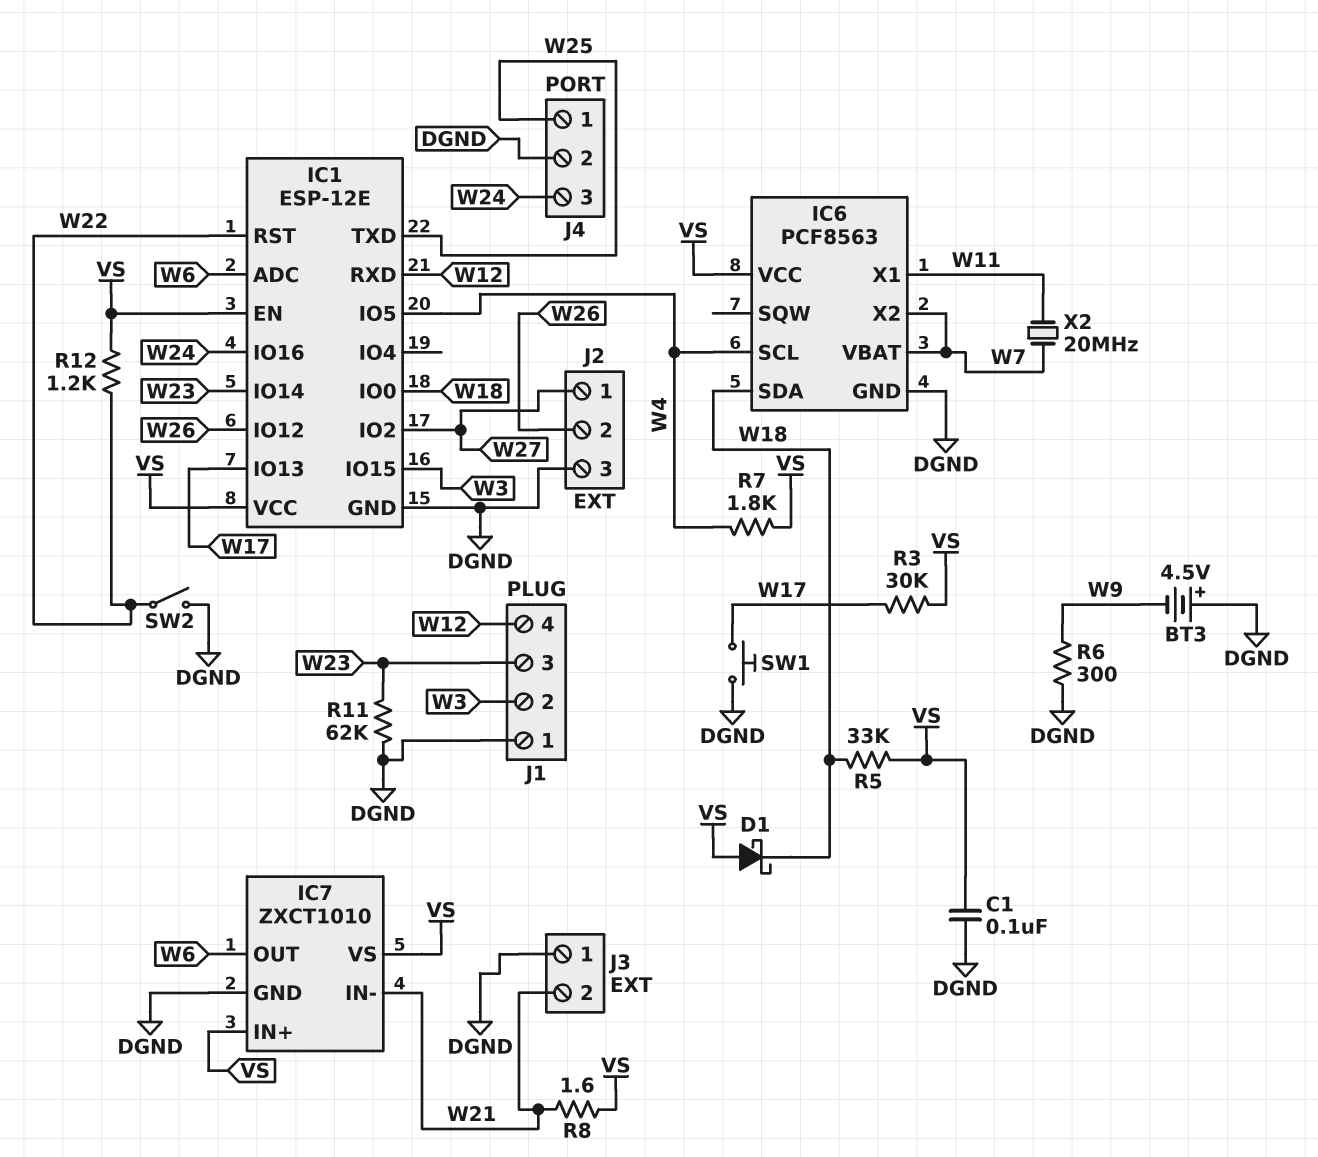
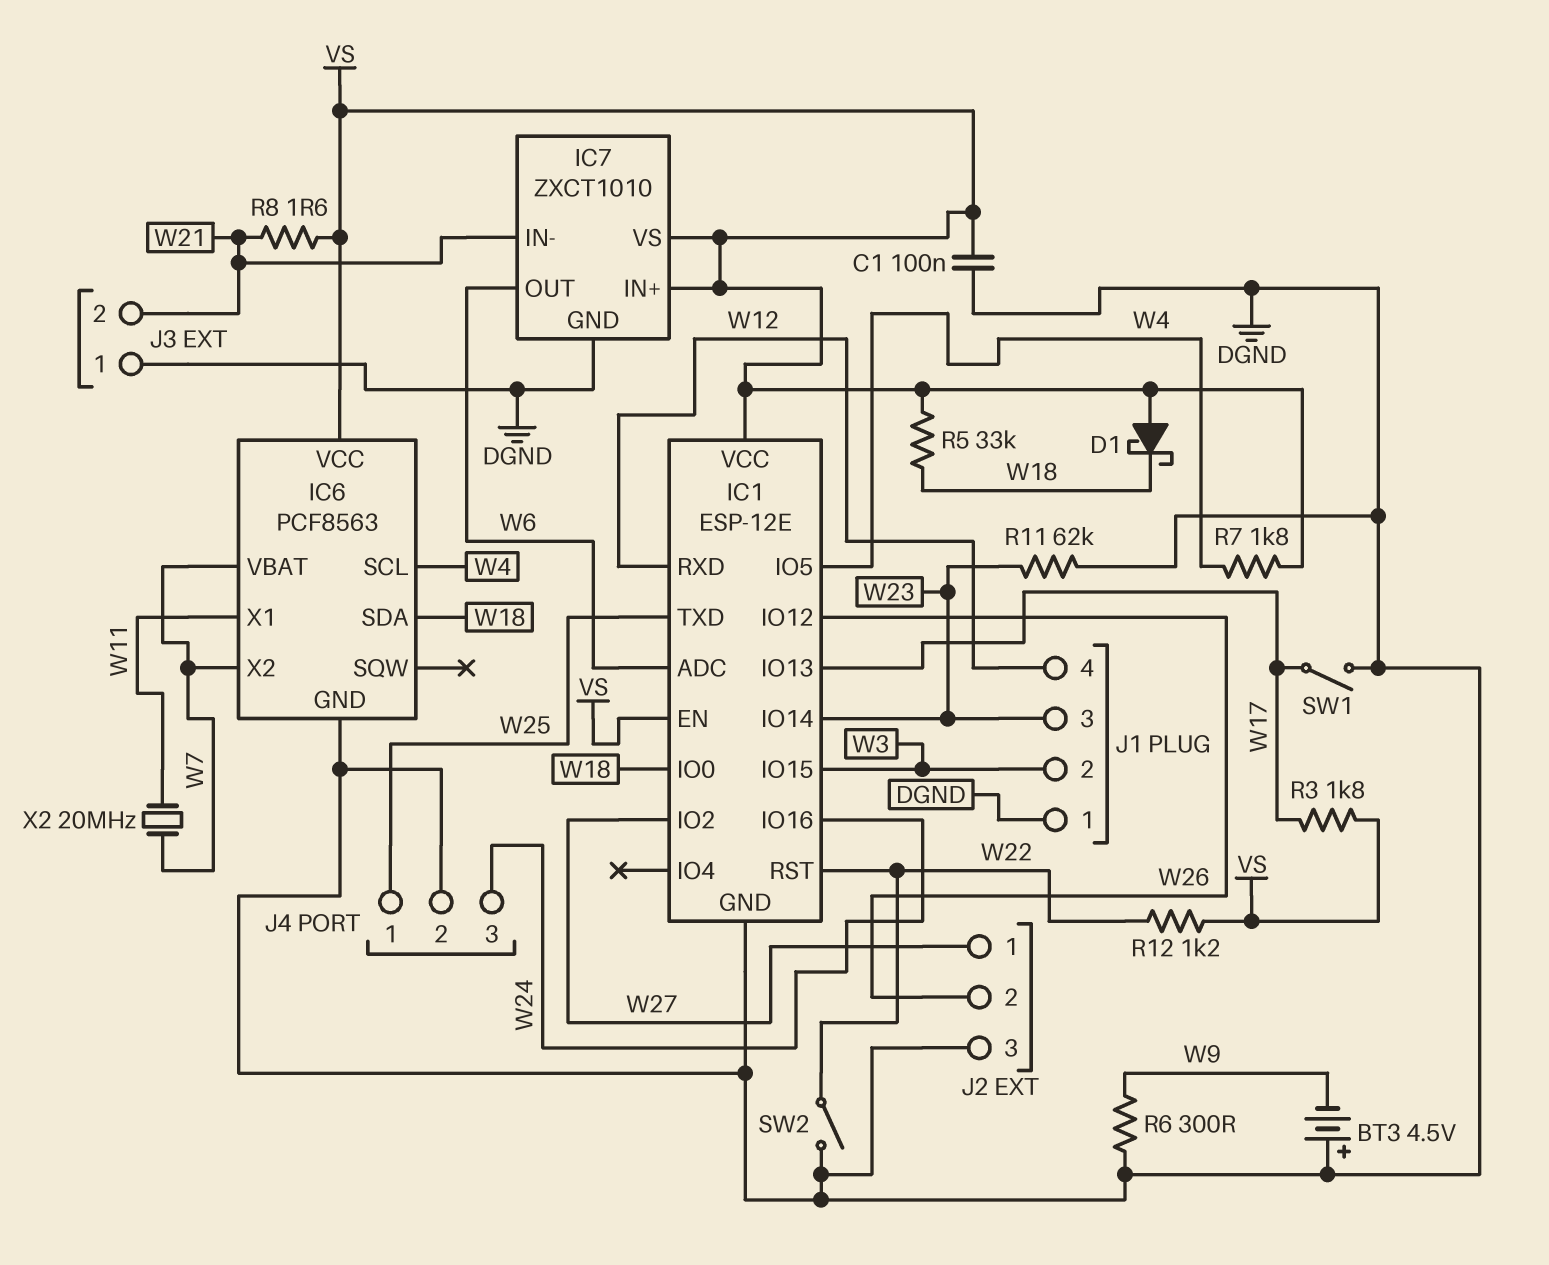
R3: 30k (VS, W17) -> 1.8k (VS, W17)
SW1: button (DGND, W17) -> switch (DGND, W17)

